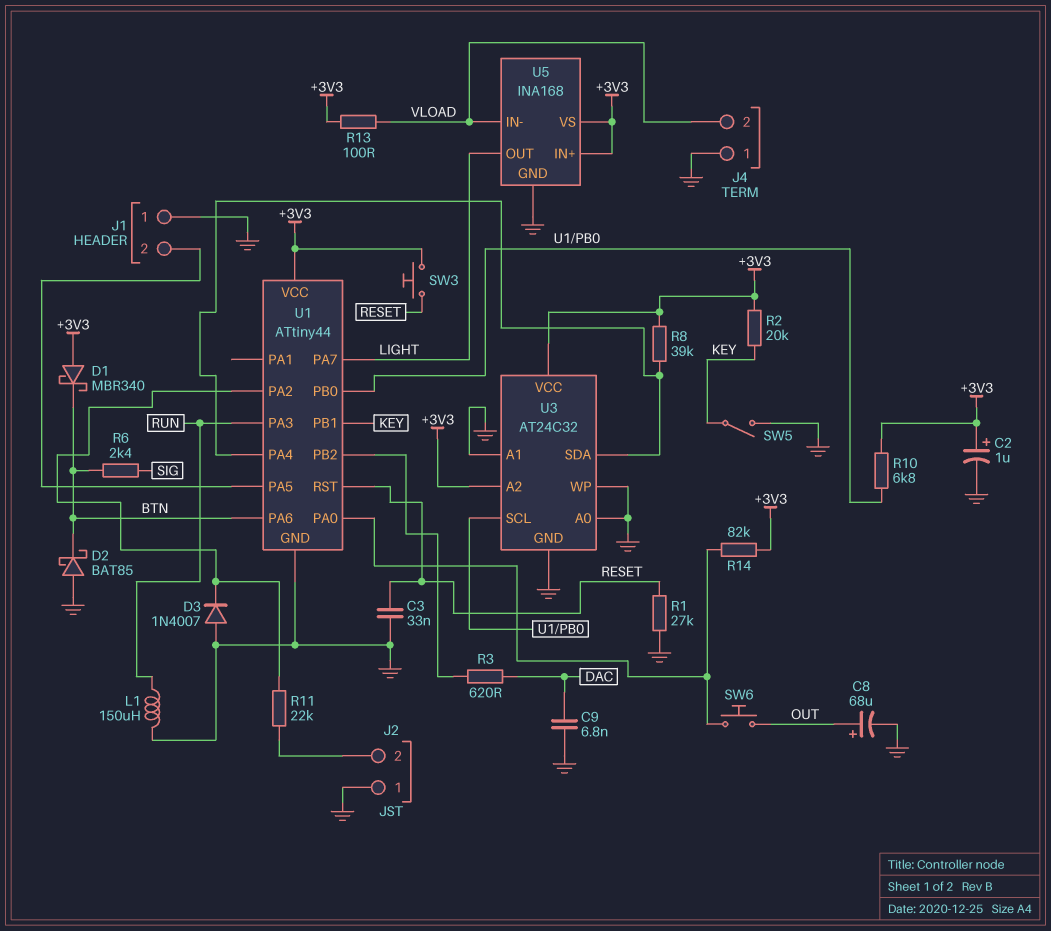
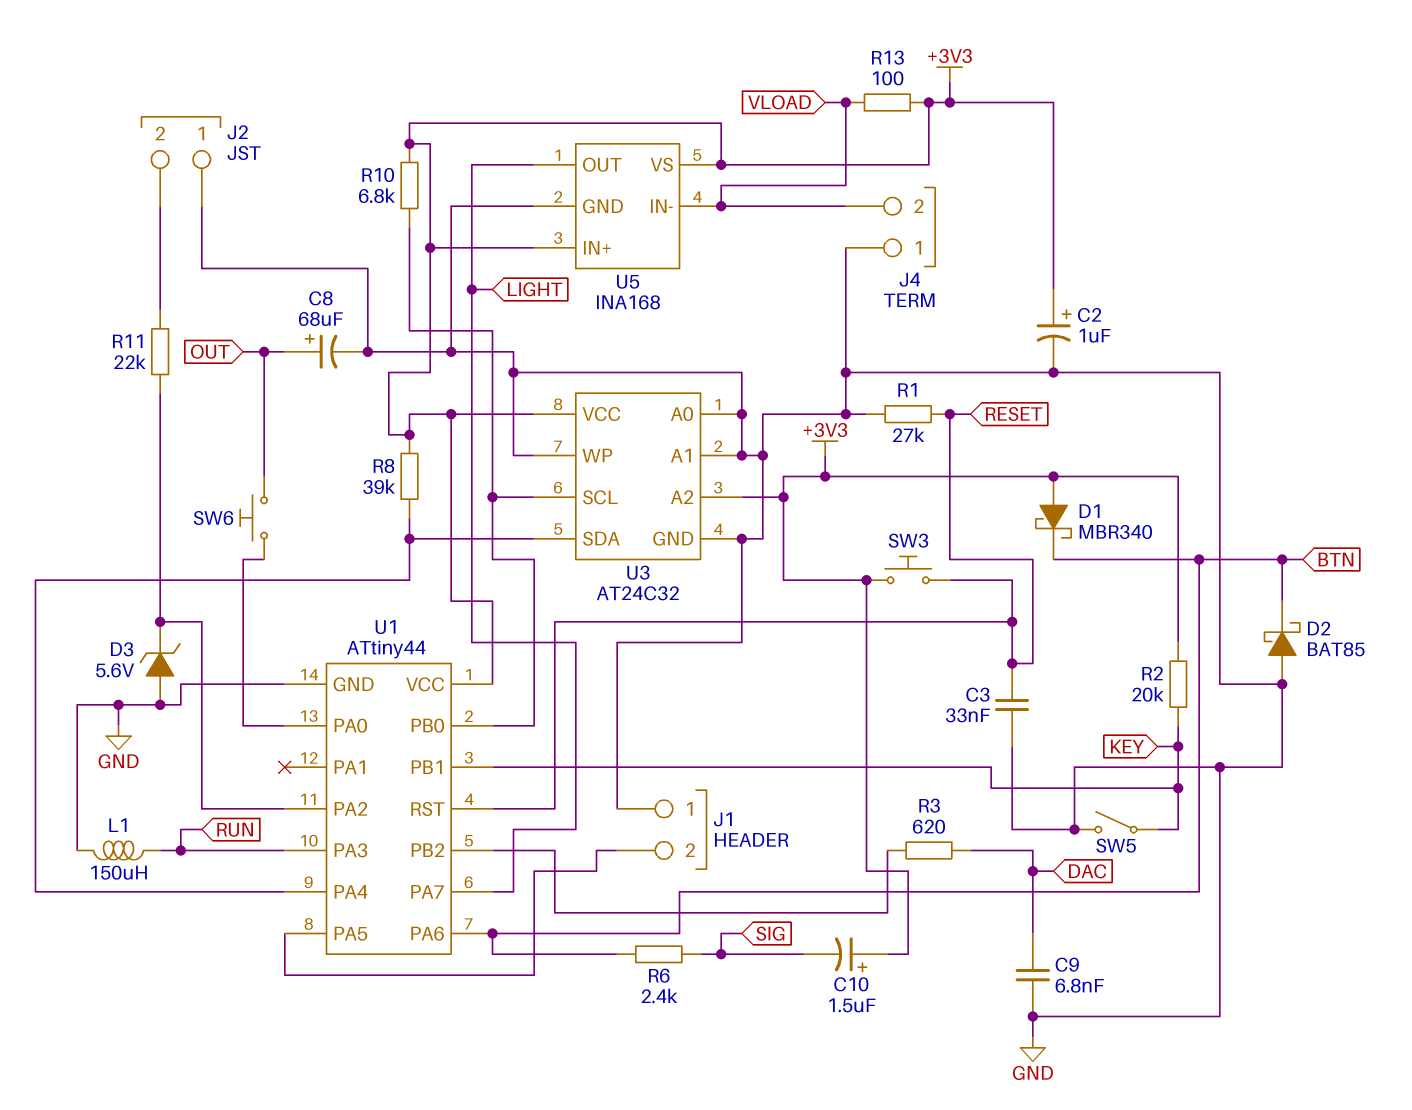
C10: none -> 1.5uF (plus +3V3, minus SIG)
D3: diode 1N4007 (A GND, K U1/PA2) -> zener 5.6V (A GND, K U1/PA2)
R14: 82k (+3V3, U1/PA0) -> none

